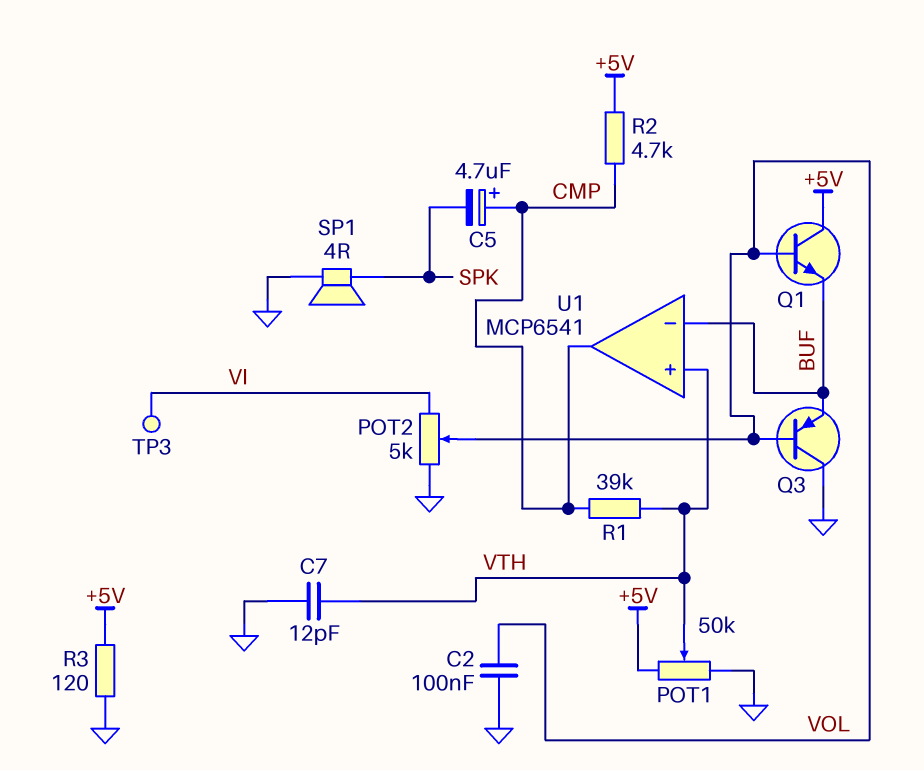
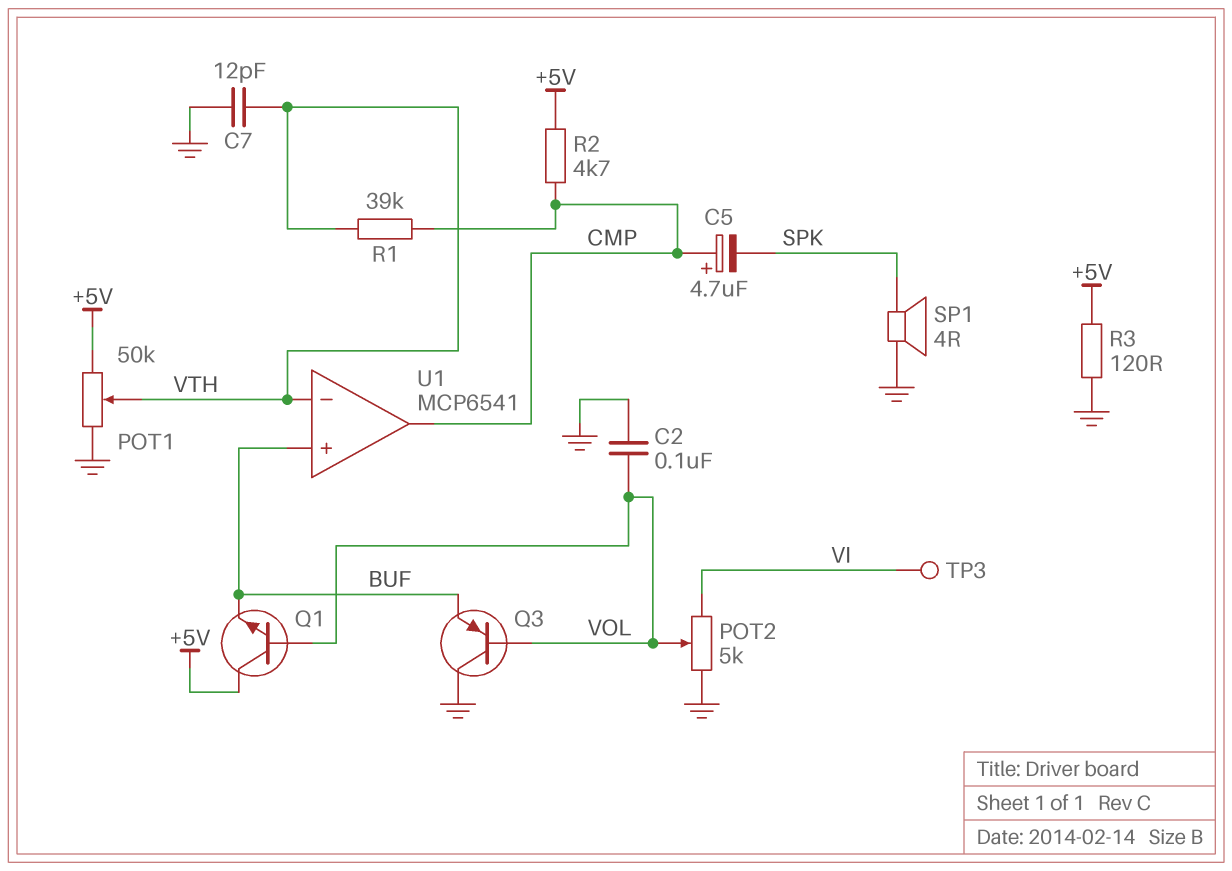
U1 pin in+: VTH -> BUF
U1 pin in-: BUF -> VTH

